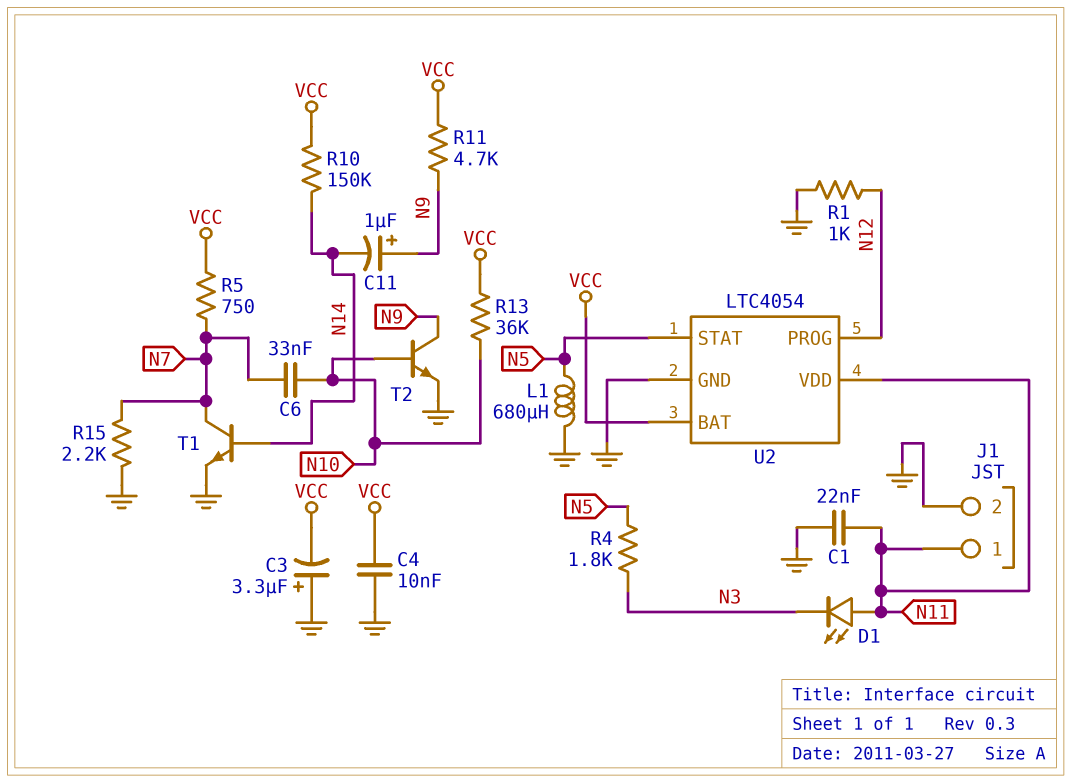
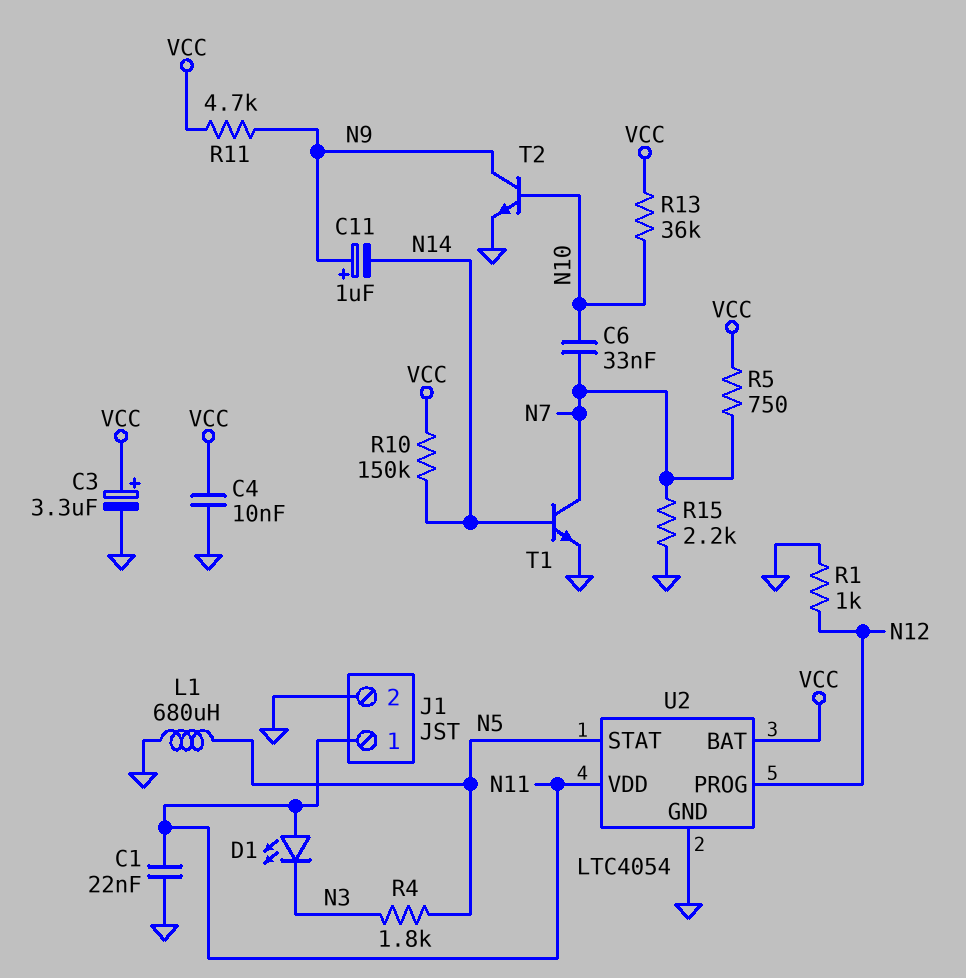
C3: 3.3uF (plus GND, minus VCC) -> 3.3uF (plus VCC, minus GND)

